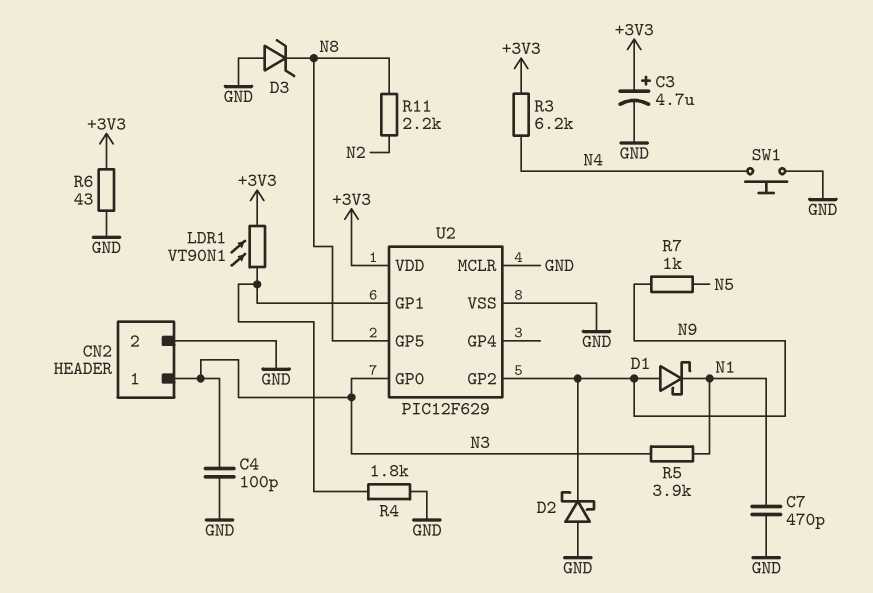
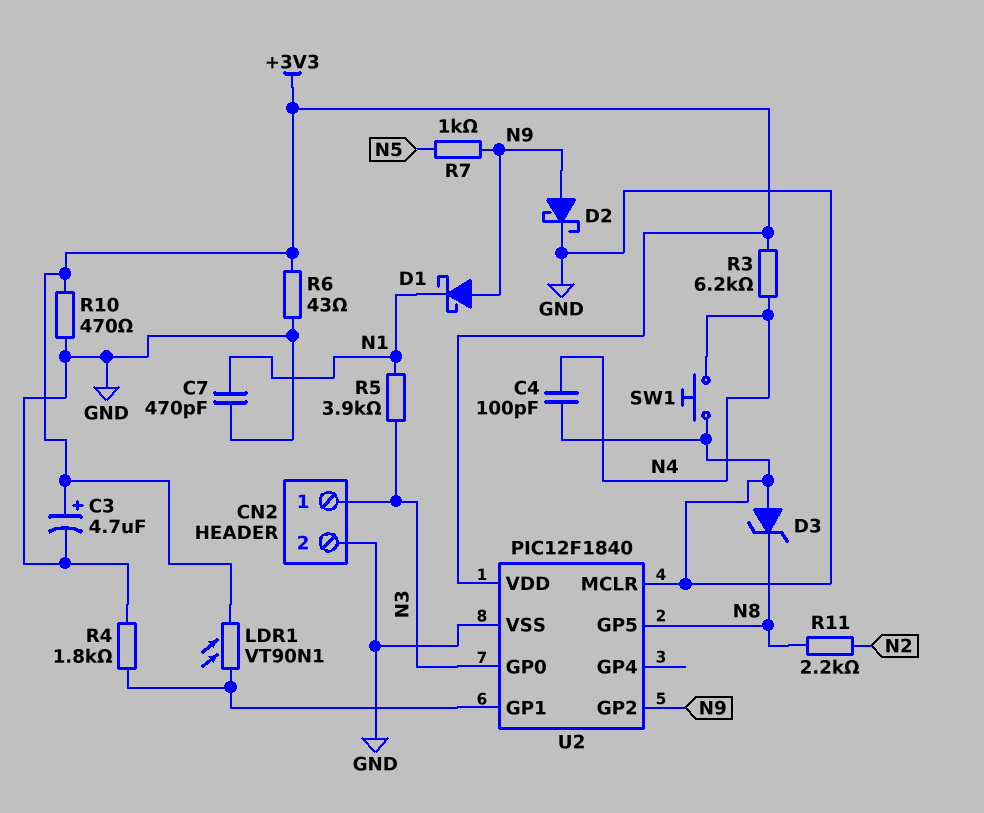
C4: 100pF (GND, N3) -> 100pF (GND, N4)
D2: schottky (A GND, K N9) -> schottky (A N9, K GND)
R10: none -> 470 (+3V3, GND)
U2: PIC12F629 -> PIC12F1840

